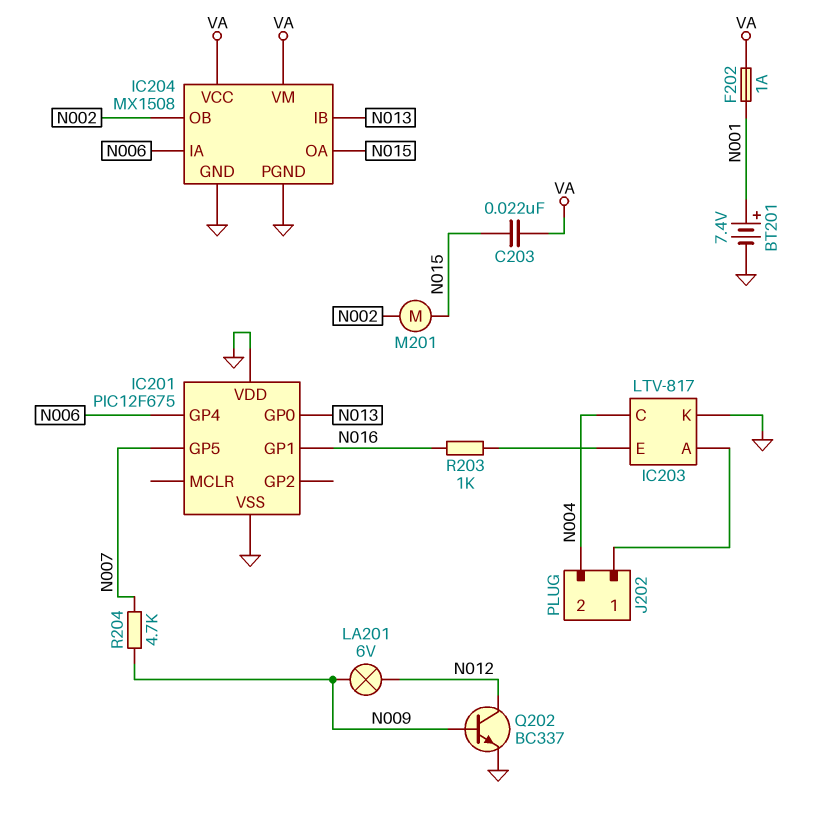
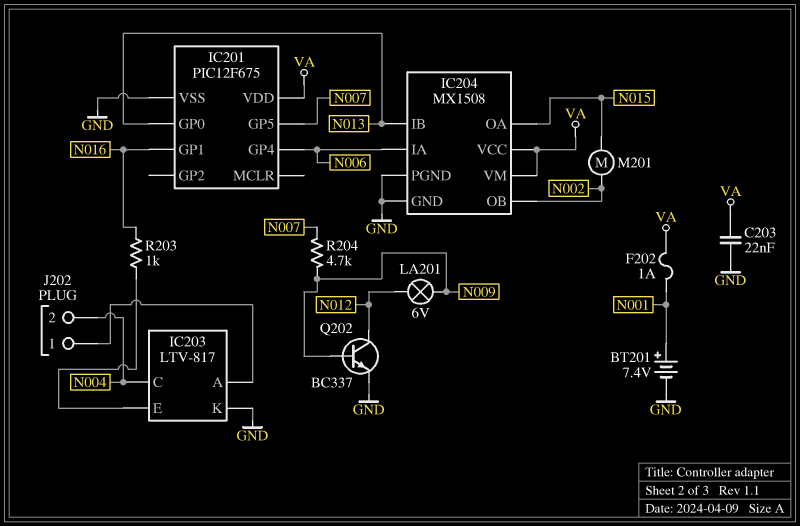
C203: 22nF (N015, VA) -> 22nF (GND, VA)
IC201 pin VDD: GND -> VA

